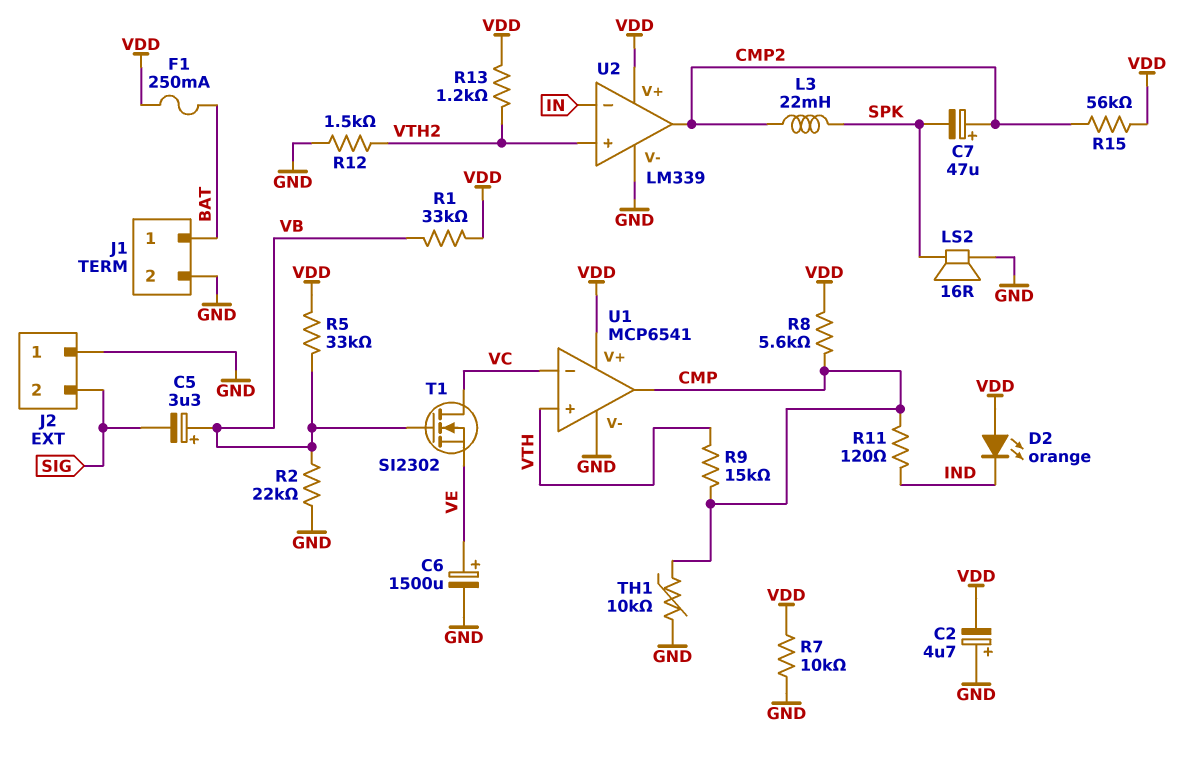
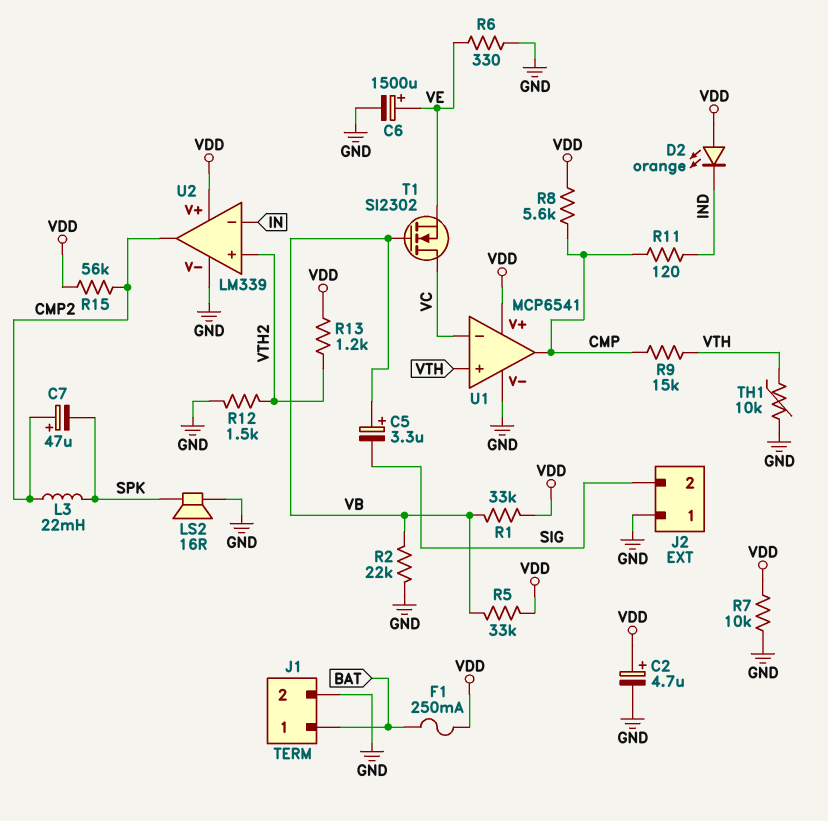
C2: 4.7uF (plus GND, minus VDD) -> 4.7uF (plus VDD, minus GND)
R6: none -> 330 (GND, VE)
TH1: 10k (CMP, GND) -> 10k (GND, VTH)

